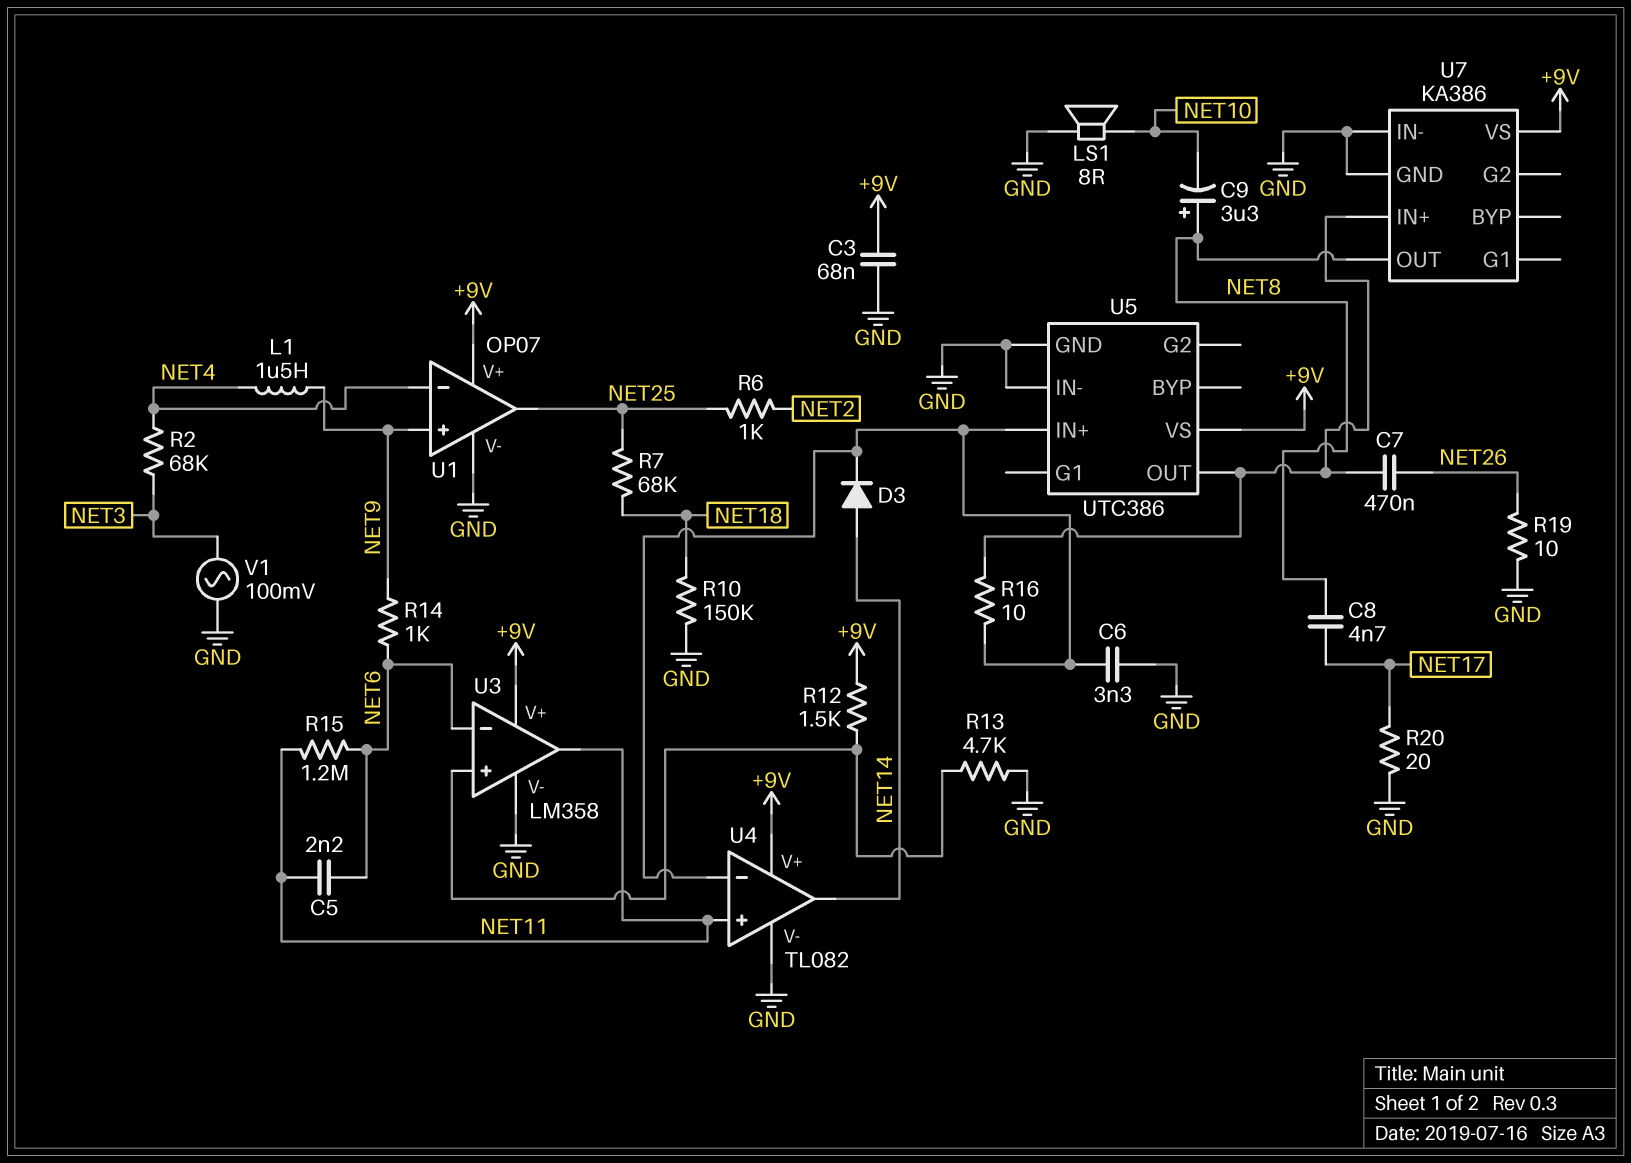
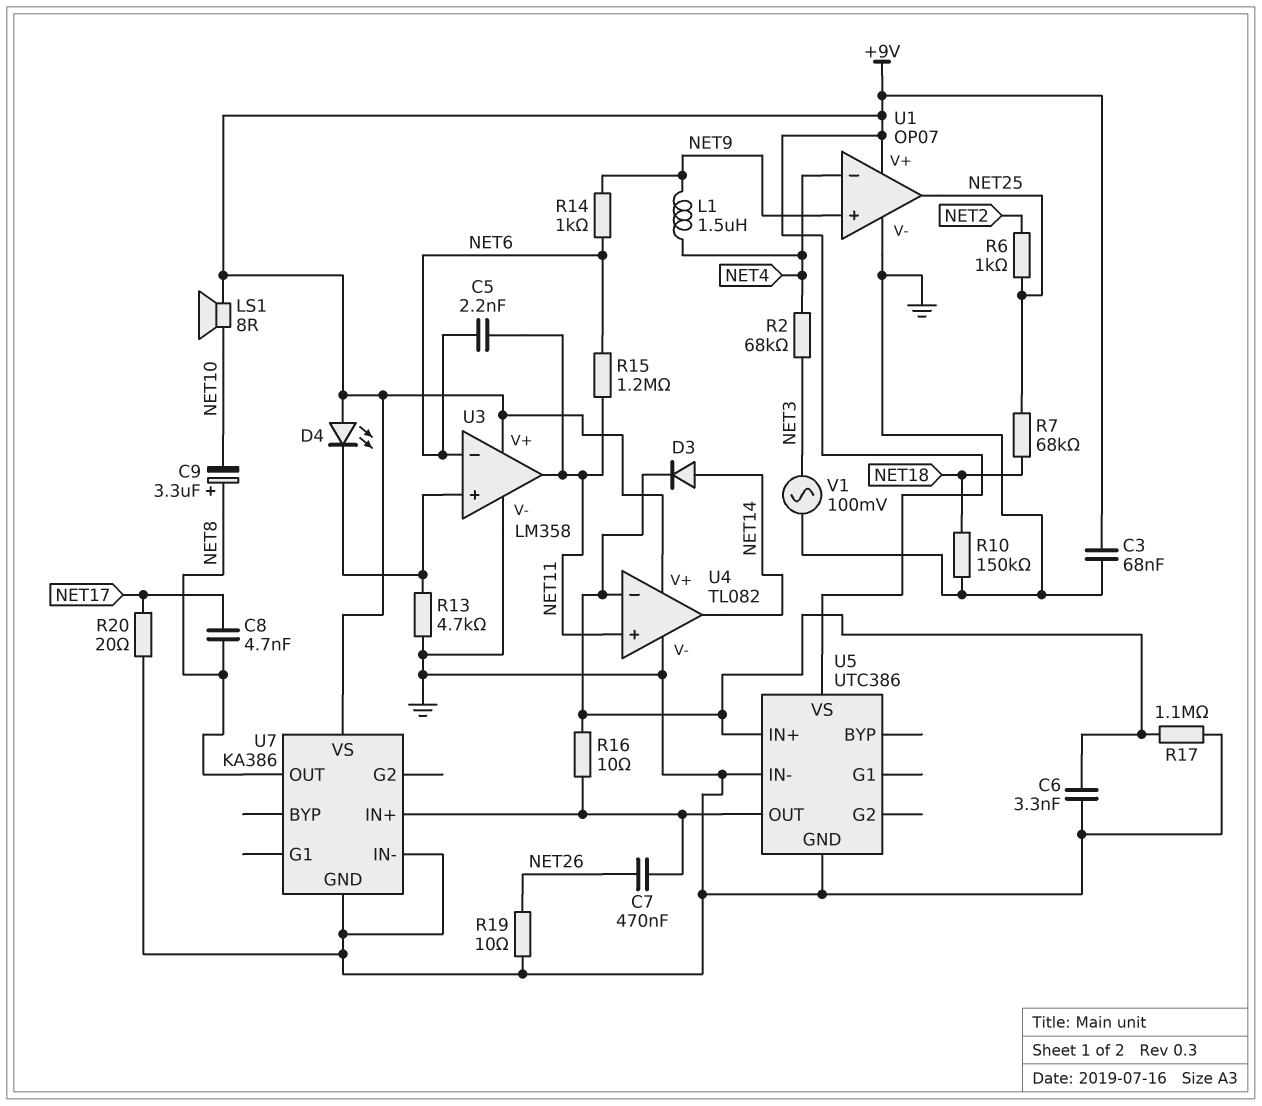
D4: none -> LED (A +9V, K U3/in+)
LS1: speaker 8R (GND, NET10) -> speaker 8R (+9V, NET10)
R12: 1.5k (+9V, U3/in+) -> none
R17: none -> 1.1M (GND, U4/in-)

